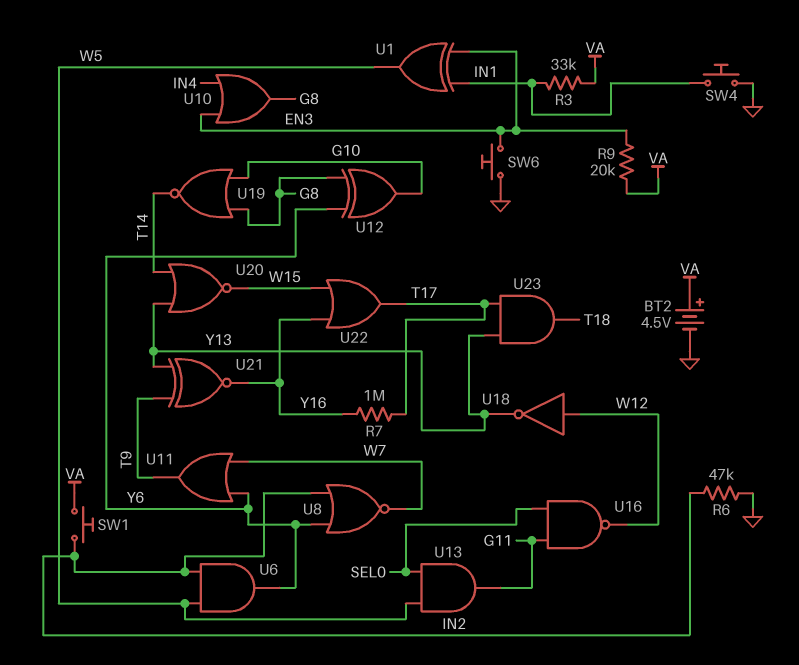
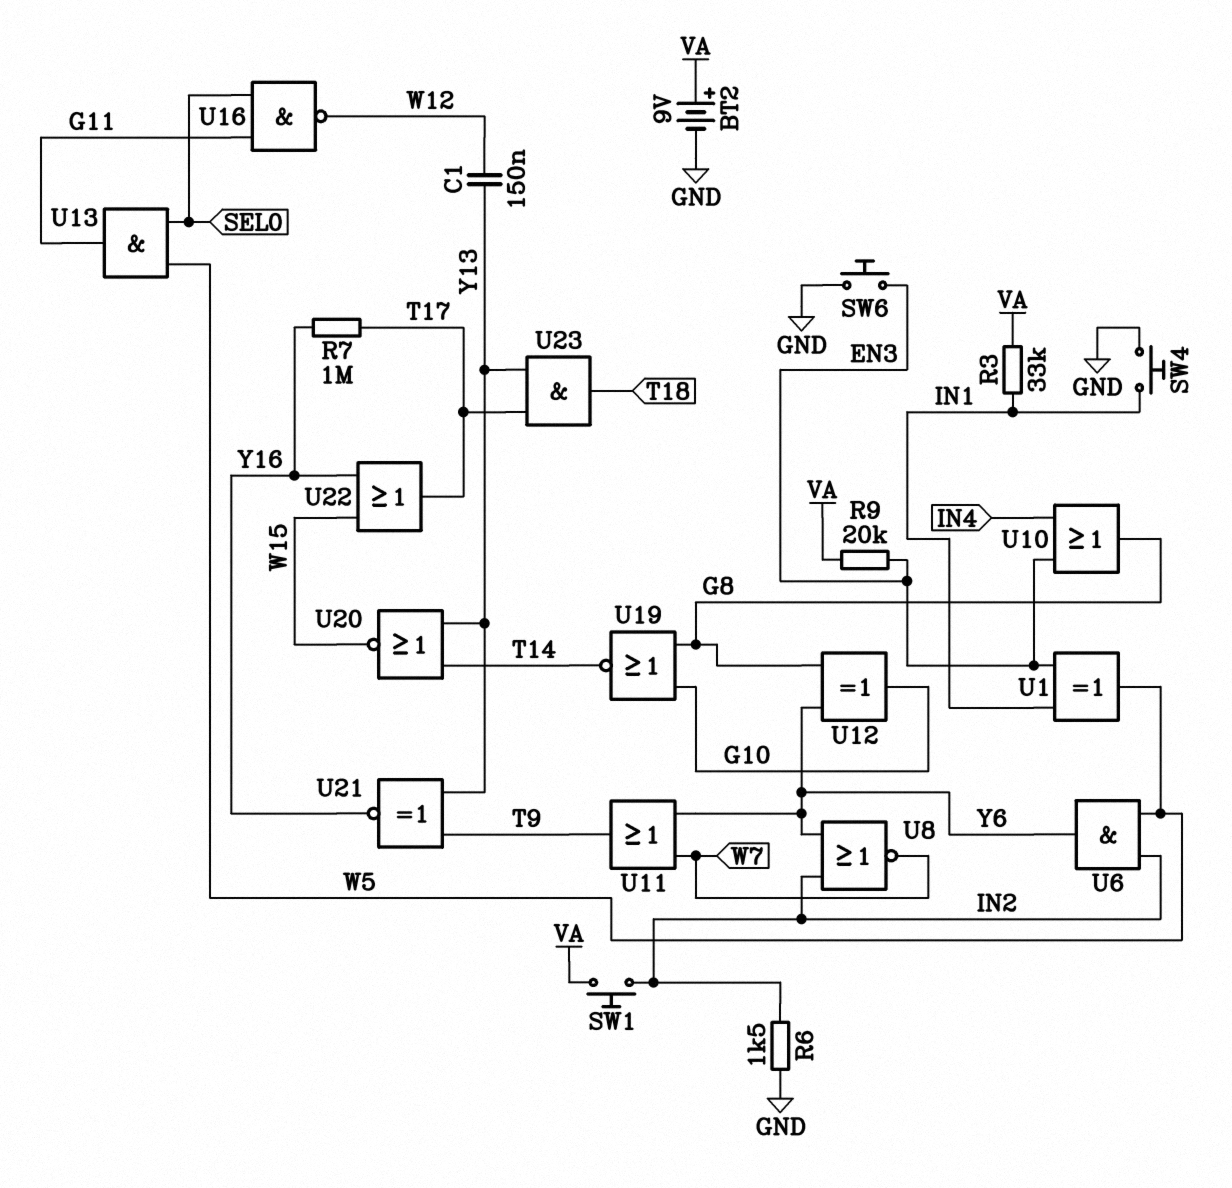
BT2: 4.5V (plus VA, minus GND) -> 9V (plus VA, minus GND)
C1: none -> 150nF (W12, Y13)
R6: 47k (GND, IN2) -> 1.5k (GND, IN2)
U18: NOT (in W12, out Y13) -> none

